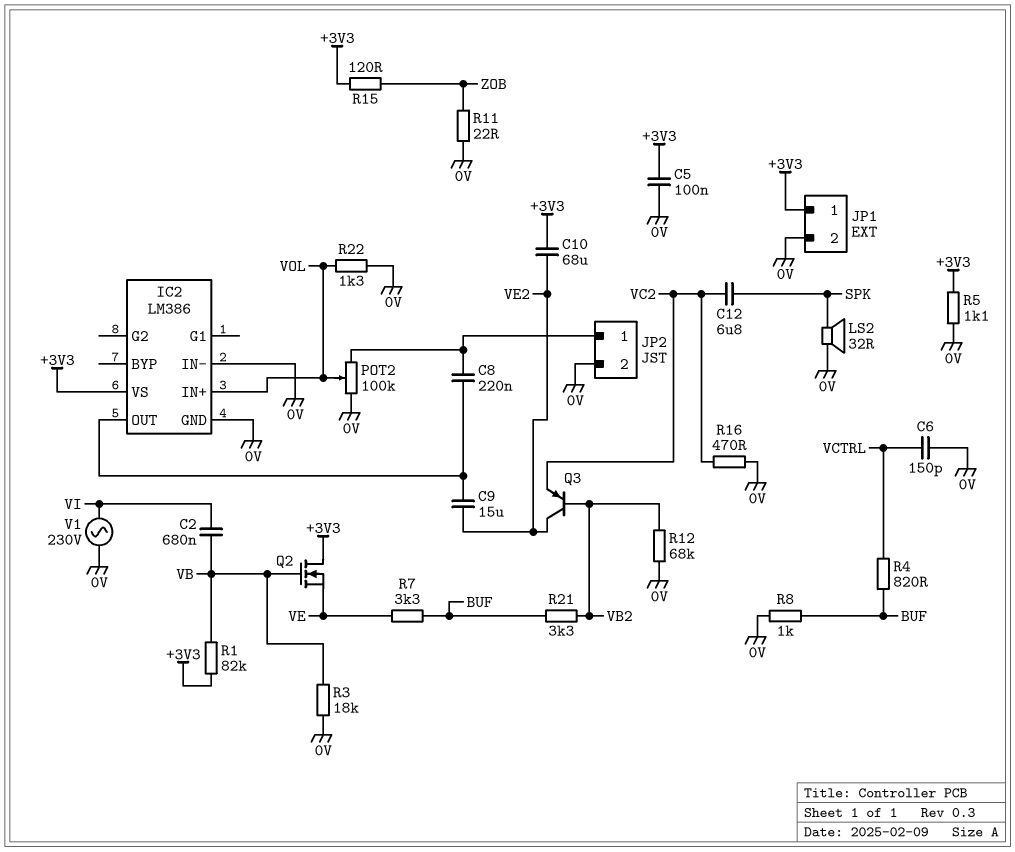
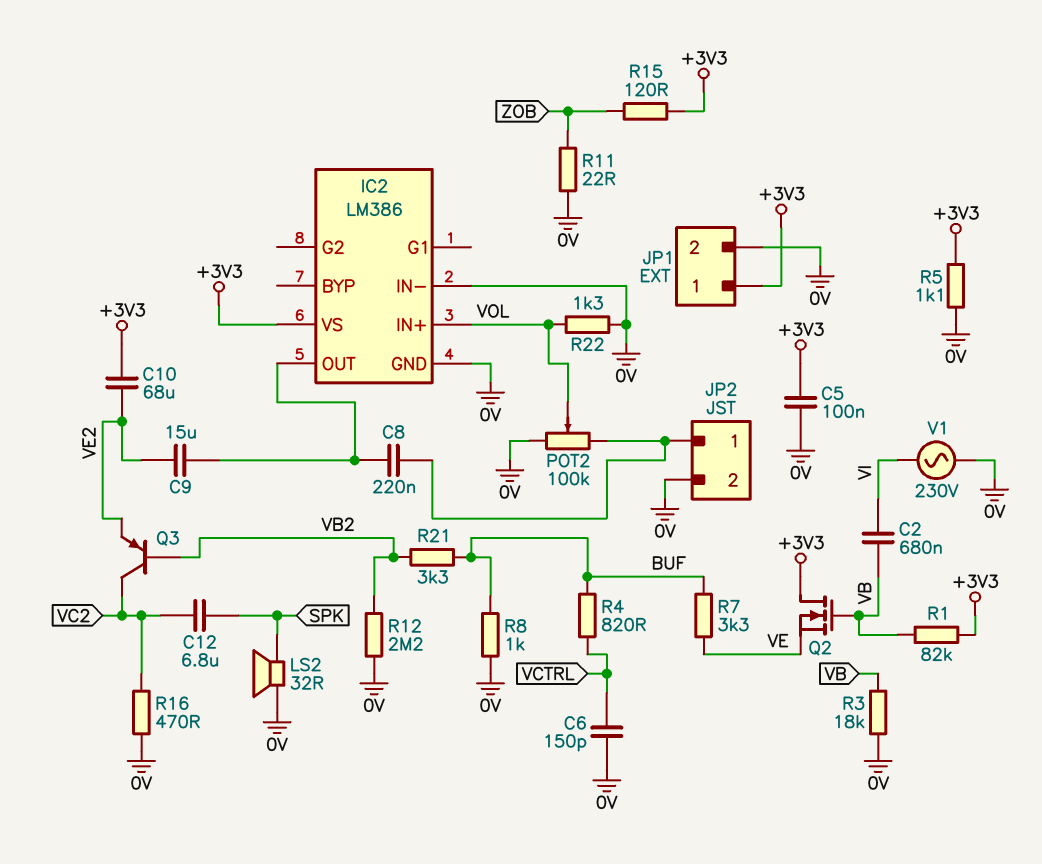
Q3: PNP (B VB2, C VE2, E VC2) -> PNP (B VB2, C VC2, E VE2)
R12: 68k (0V, VB2) -> 2.2M (0V, VB2)

